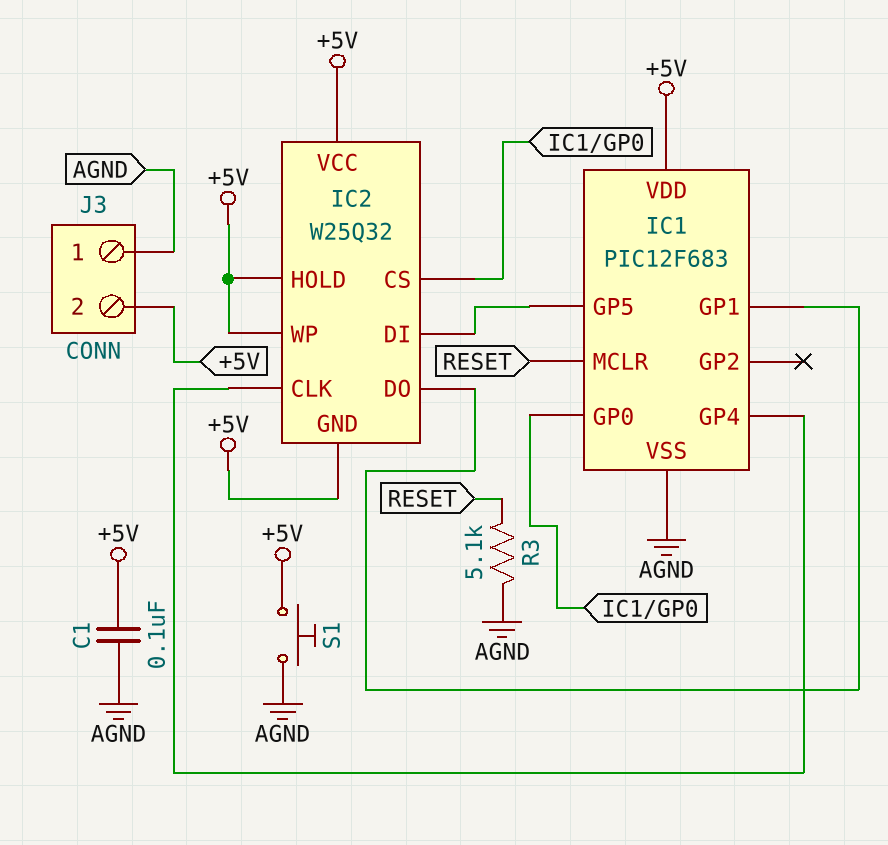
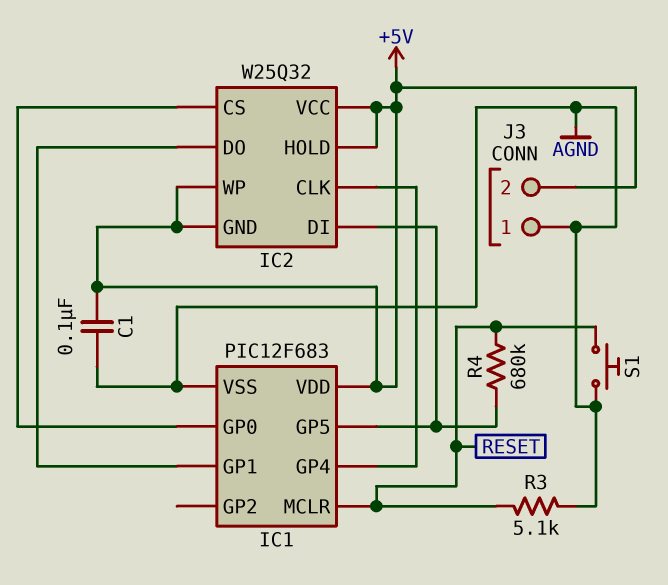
R4: none -> 680k (IC1/GP5, RESET)
S1: button (+5V, AGND) -> button (AGND, RESET)

